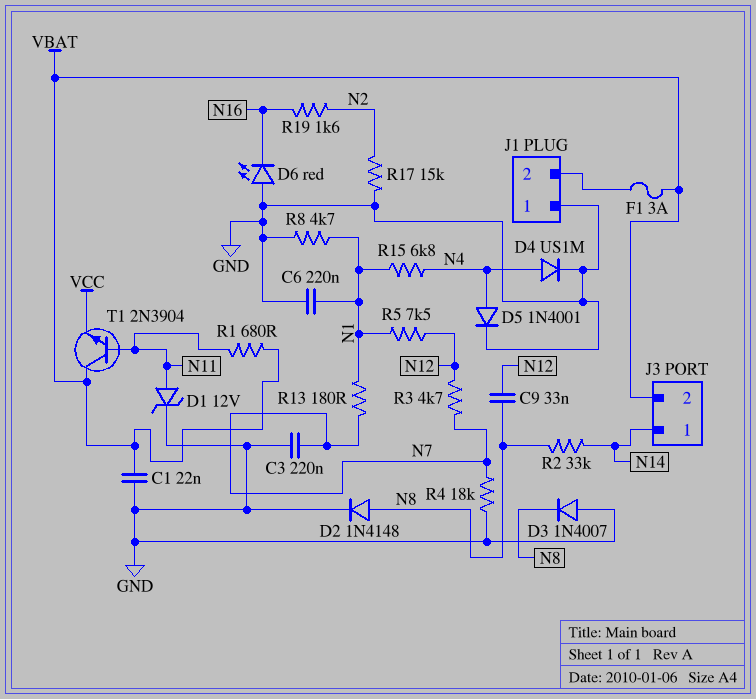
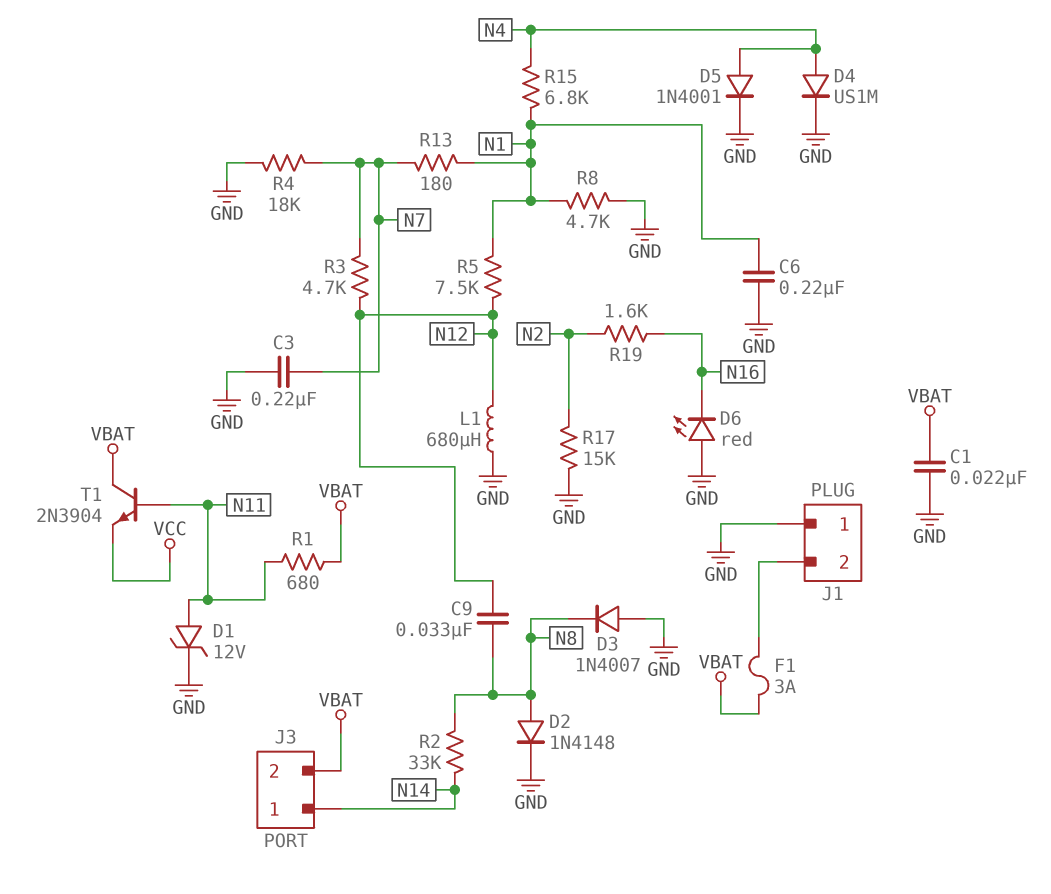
L1: none -> 680uH (GND, N12)

